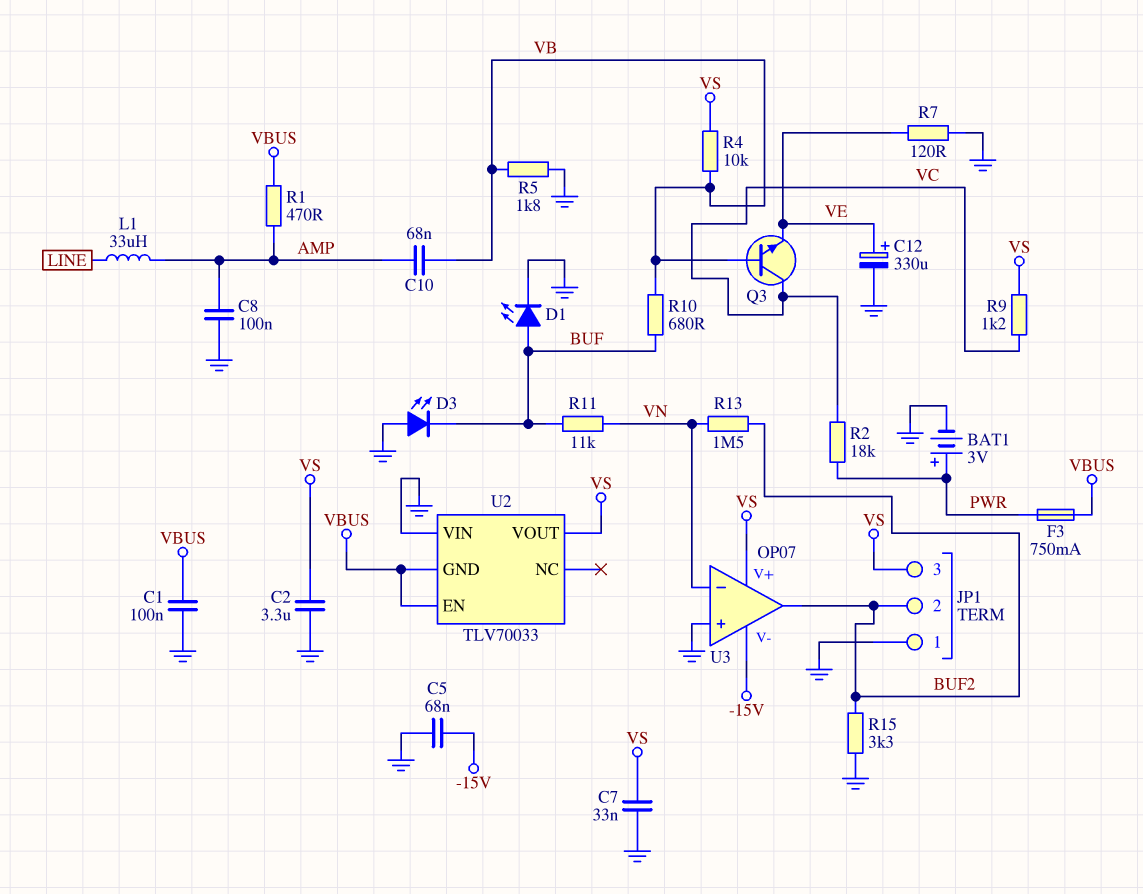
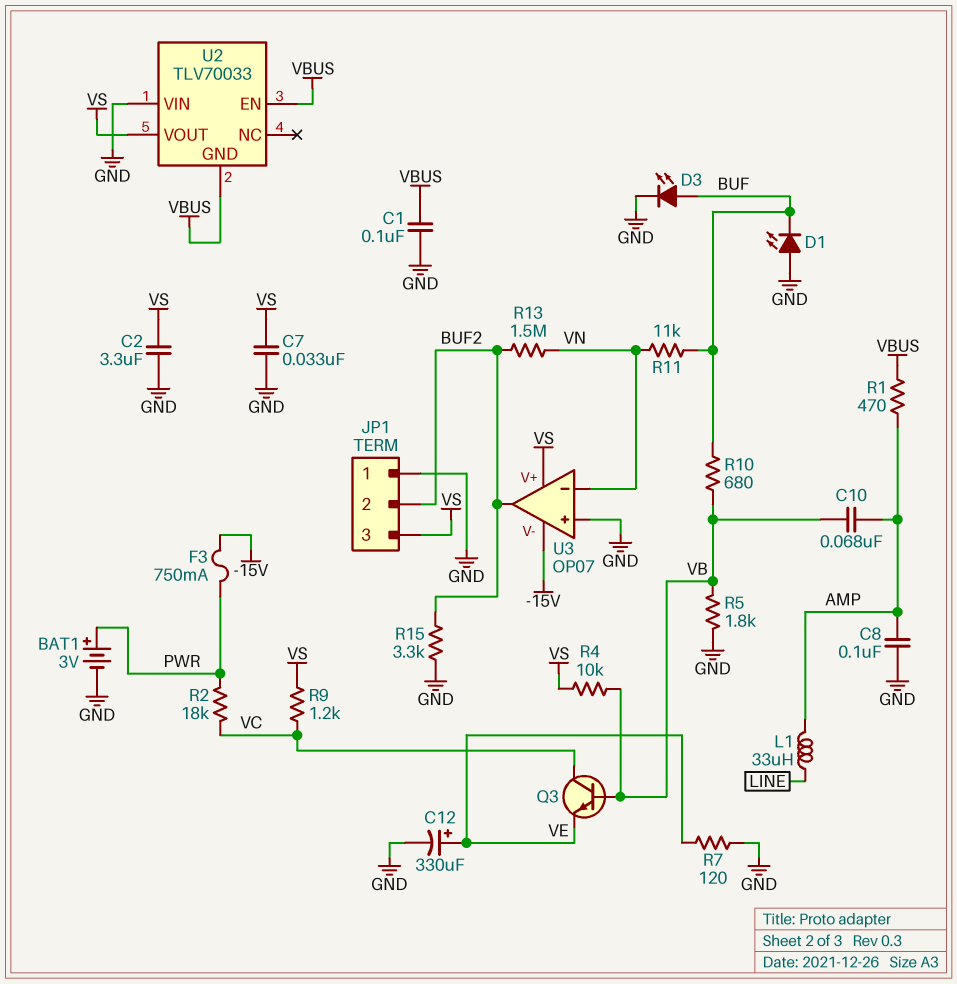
C5: 68nF (-15V, GND) -> none
D1: LED (A BUF, K GND) -> LED (A GND, K BUF)
D3: LED (A GND, K BUF) -> LED (A BUF, K GND)
F3: 750mA (PWR, VBUS) -> 750mA (-15V, PWR)

